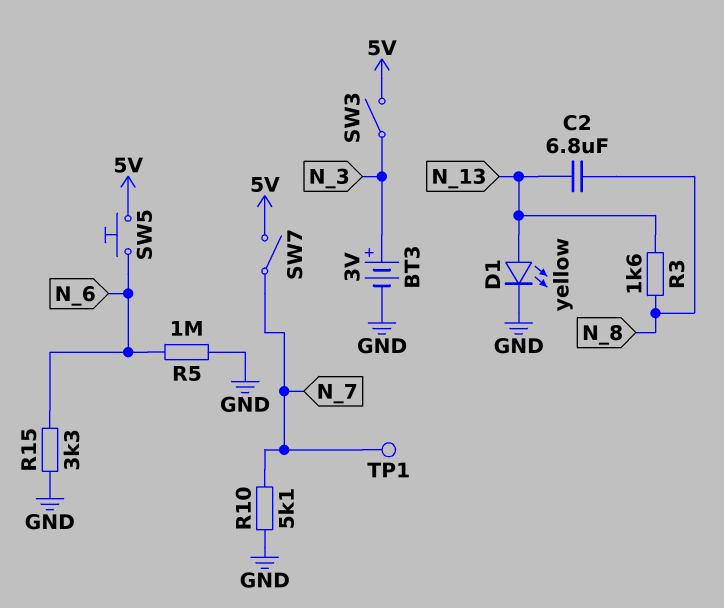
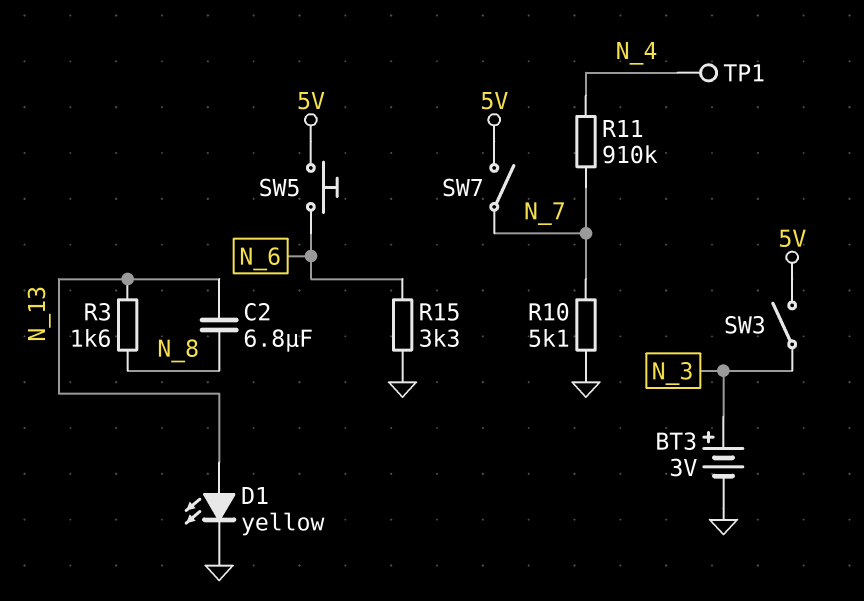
R5: 1M (GND, N_6) -> none
R11: none -> 910k (N_4, N_7)
TP1: test point (N_7) -> test point (N_4)

